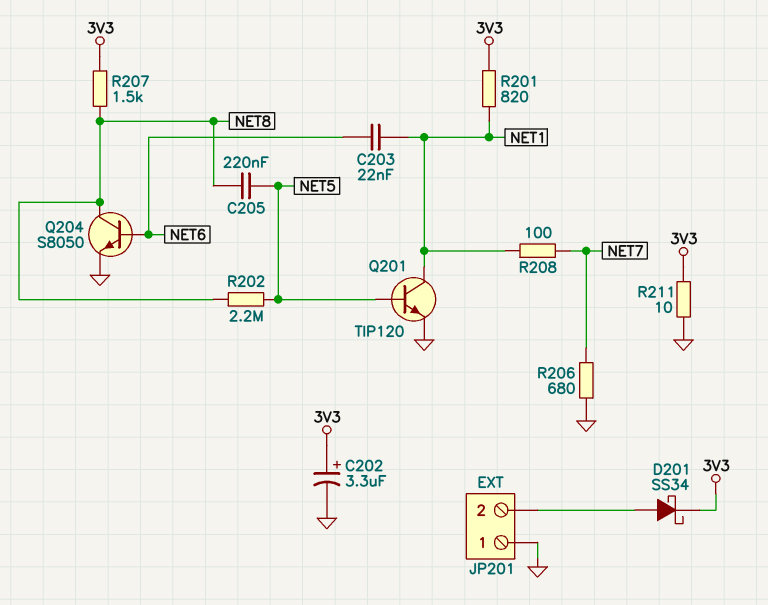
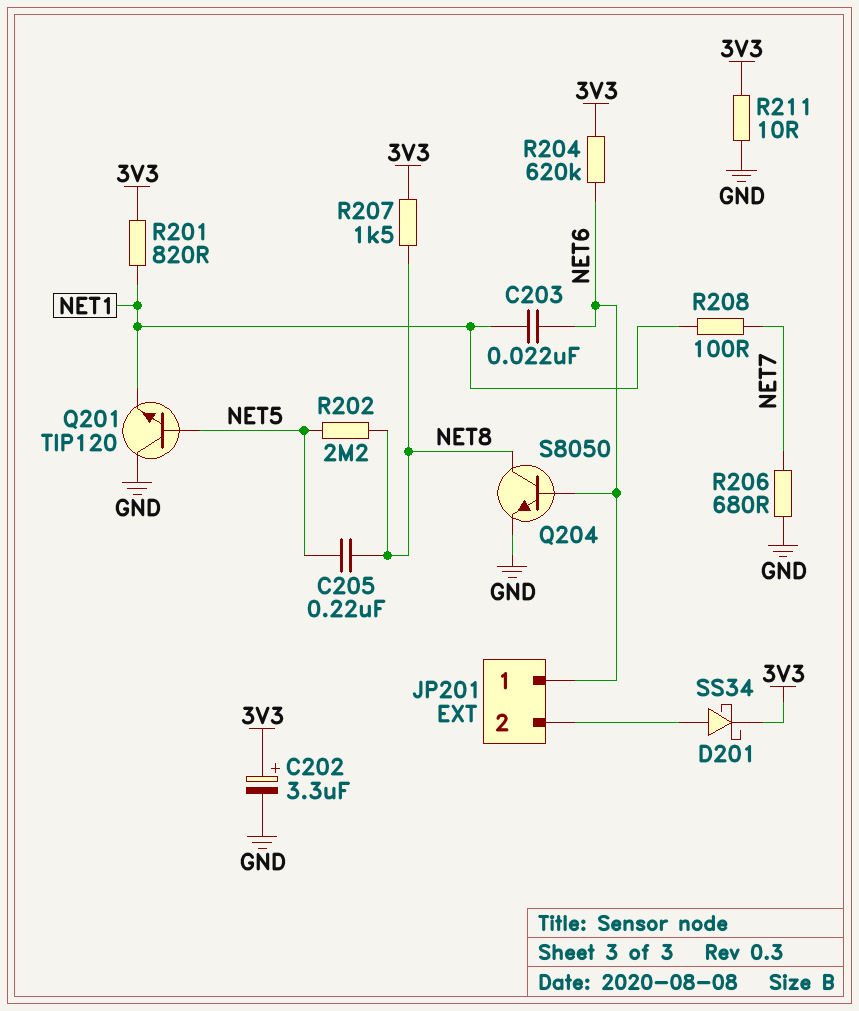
JP201 pin 1: GND -> NET6
Q201: NPN TIP120 (B NET5, C NET1, E GND) -> NPN TIP120 (B NET5, C GND, E NET1)
R204: none -> 620k (3V3, NET6)

